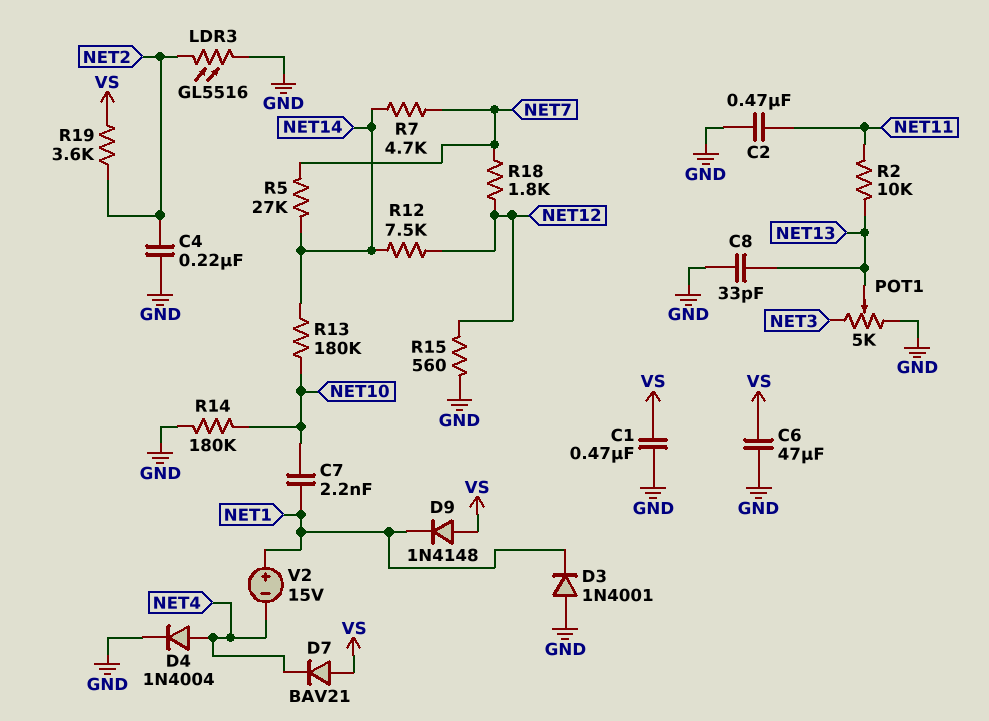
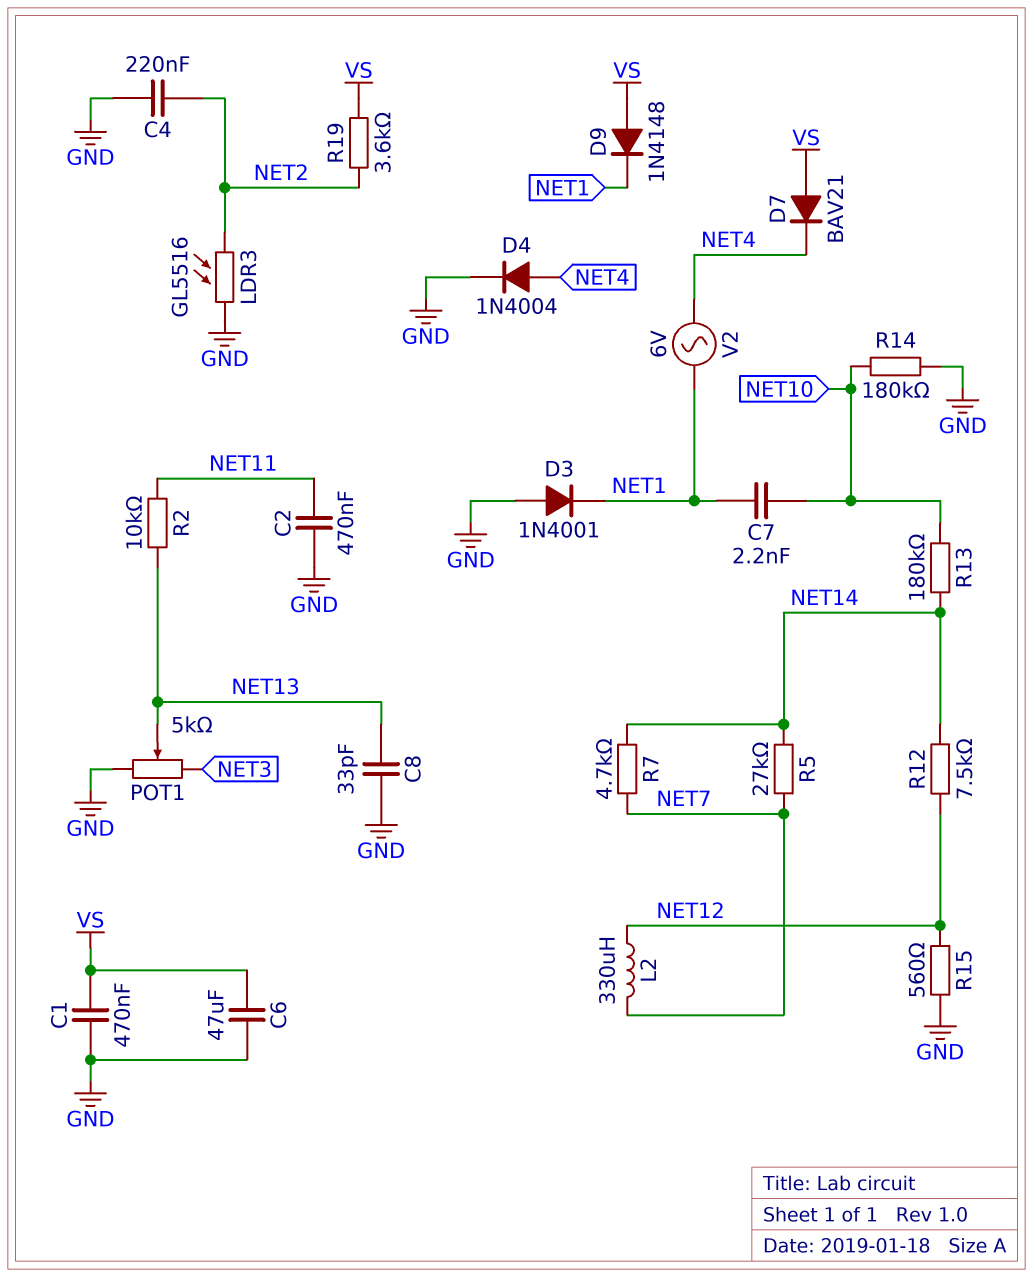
L2: none -> 330uH (NET7, NET12)
R18: 1.8k (NET7, NET12) -> none
V2: 15V (plus NET1, minus NET4) -> AC 6V (NET1, NET4)

